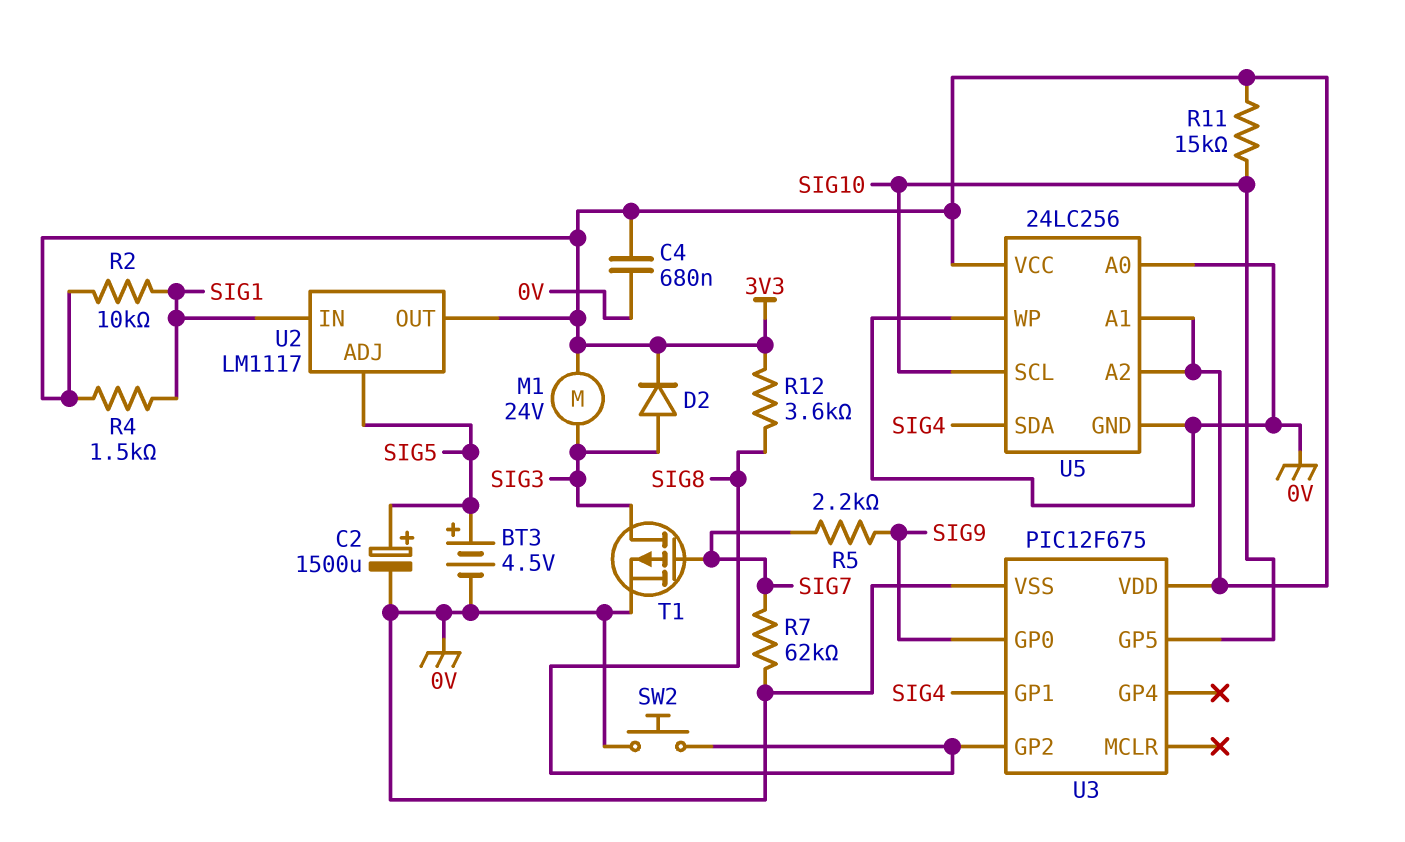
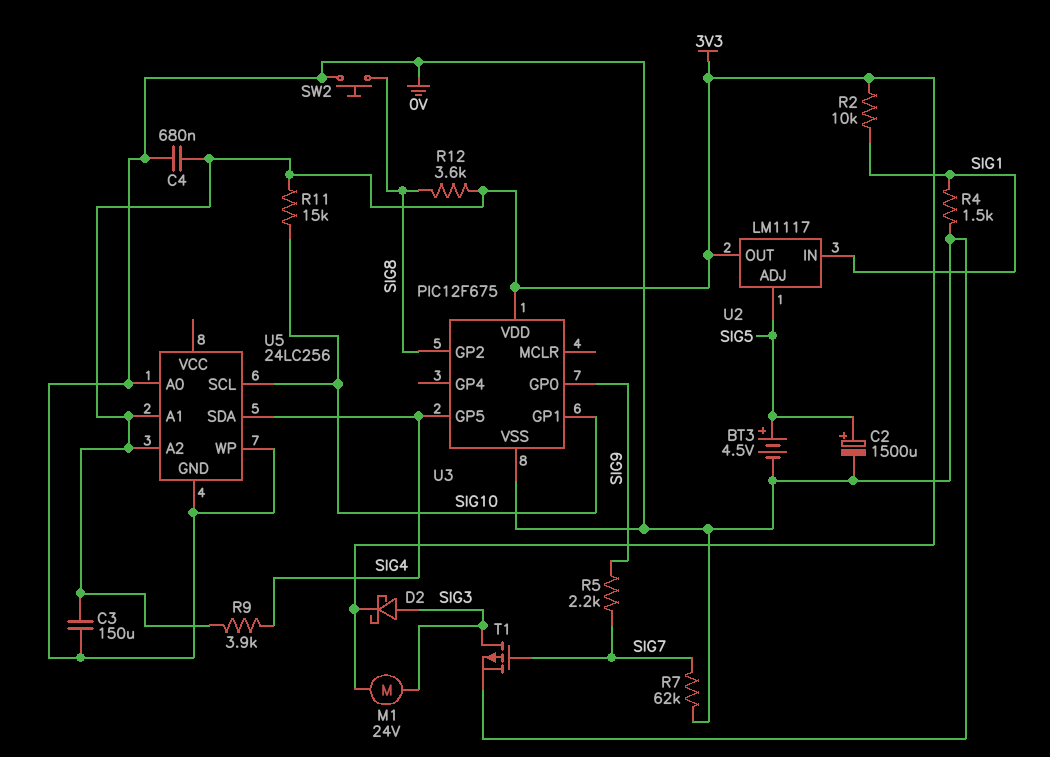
C3: none -> 150uF (0V, 3V3)
D2: diode (A SIG3, K 3V3) -> schottky (A SIG3, K 3V3)
R4: 1.5k (3V3, SIG1) -> 1.5k (0V, SIG1)
R9: none -> 3.9k (3V3, SIG4)
U3 pin GP1: SIG4 -> SIG10
U3 pin GP5: SIG10 -> SIG4
U5 pin VCC: 3V3 -> none

